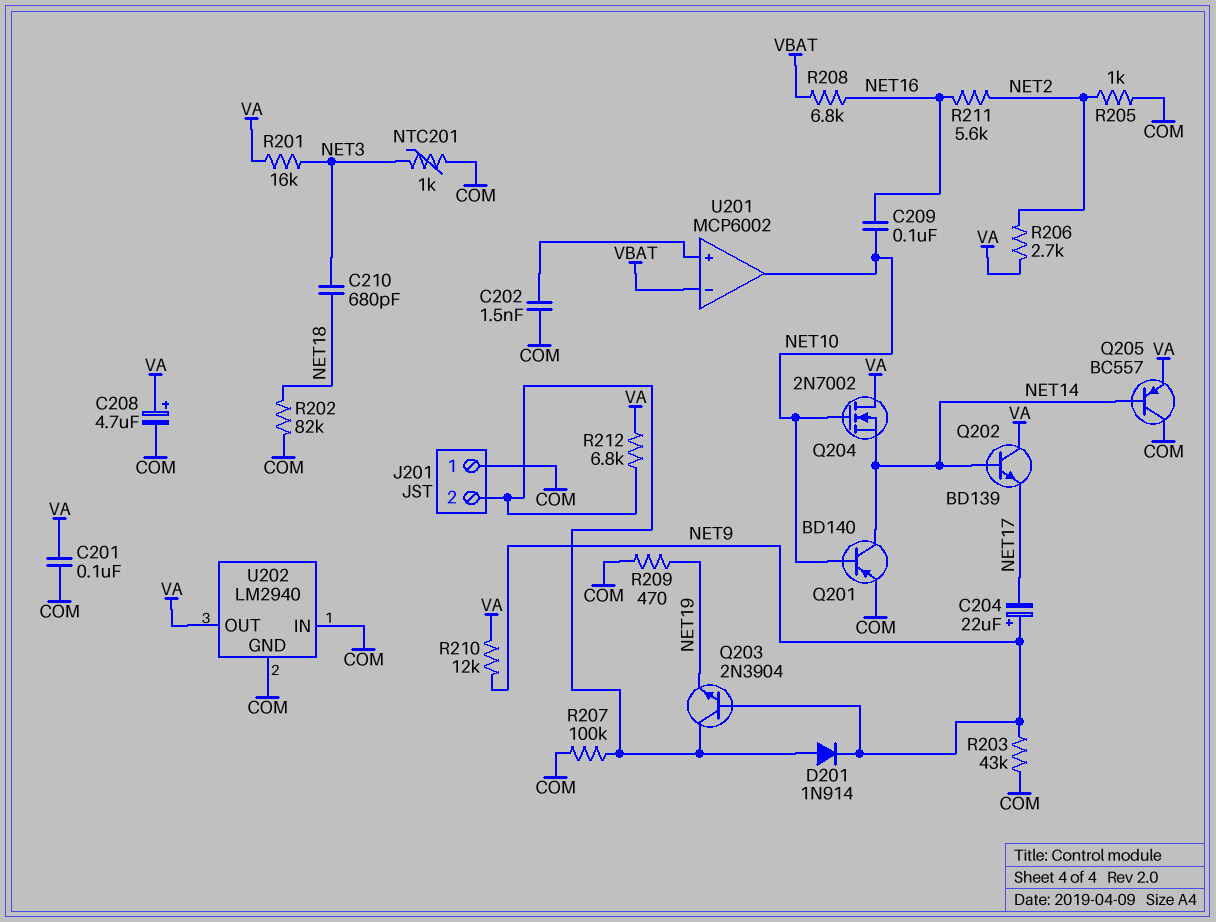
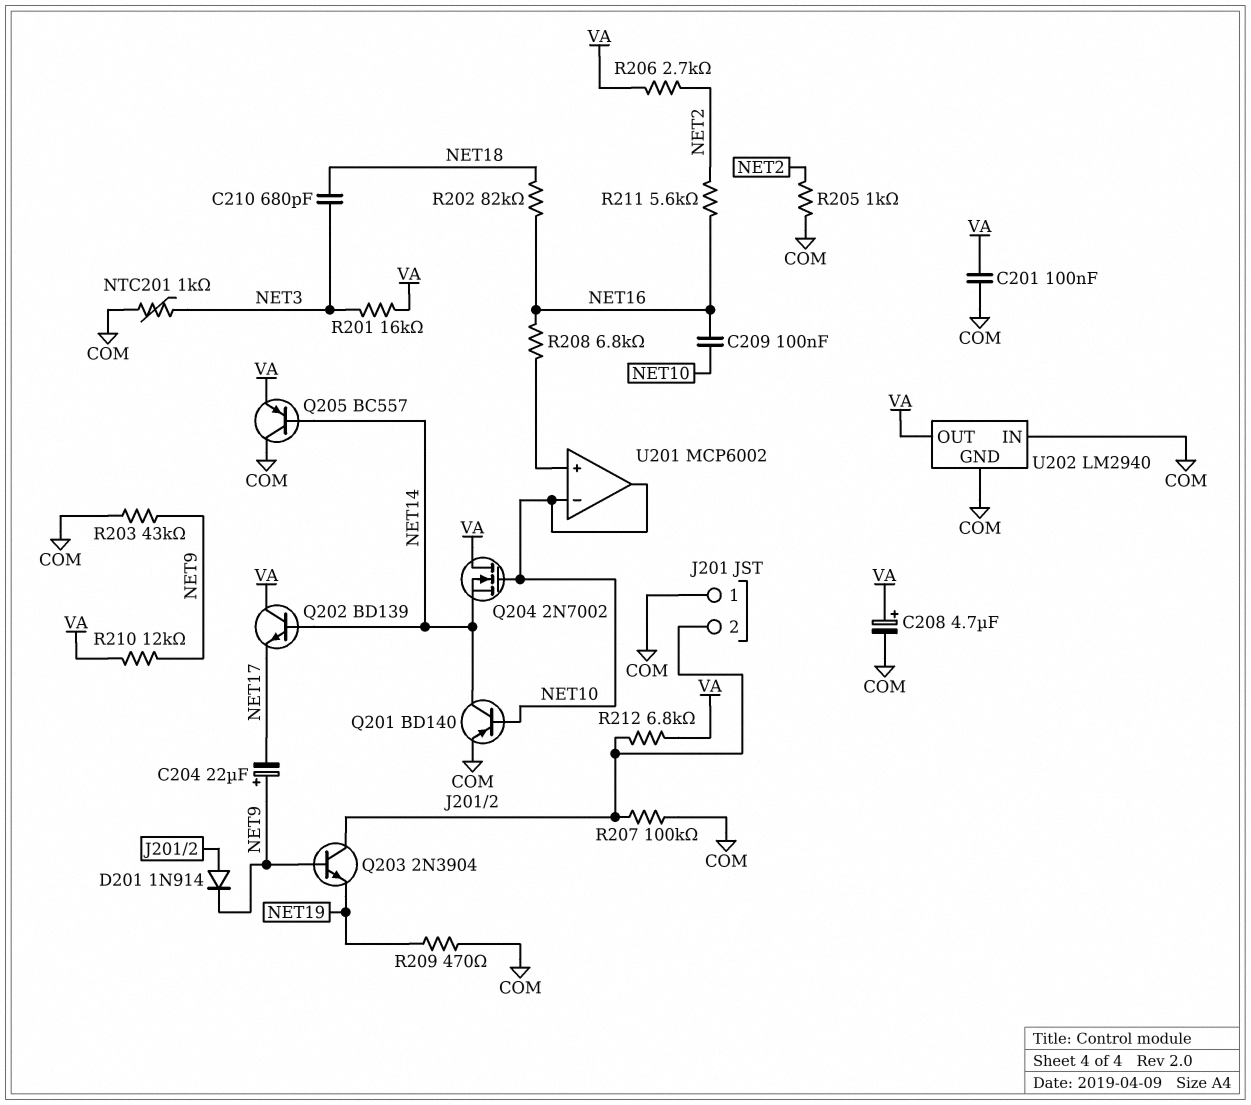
C202: 1.5nF (COM, U201/in+) -> none
R202: 82k (COM, NET18) -> 82k (NET16, NET18)
R208: 6.8k (NET16, VBAT) -> 6.8k (NET16, U201/in+)
U201 pin in-: VBAT -> NET10

